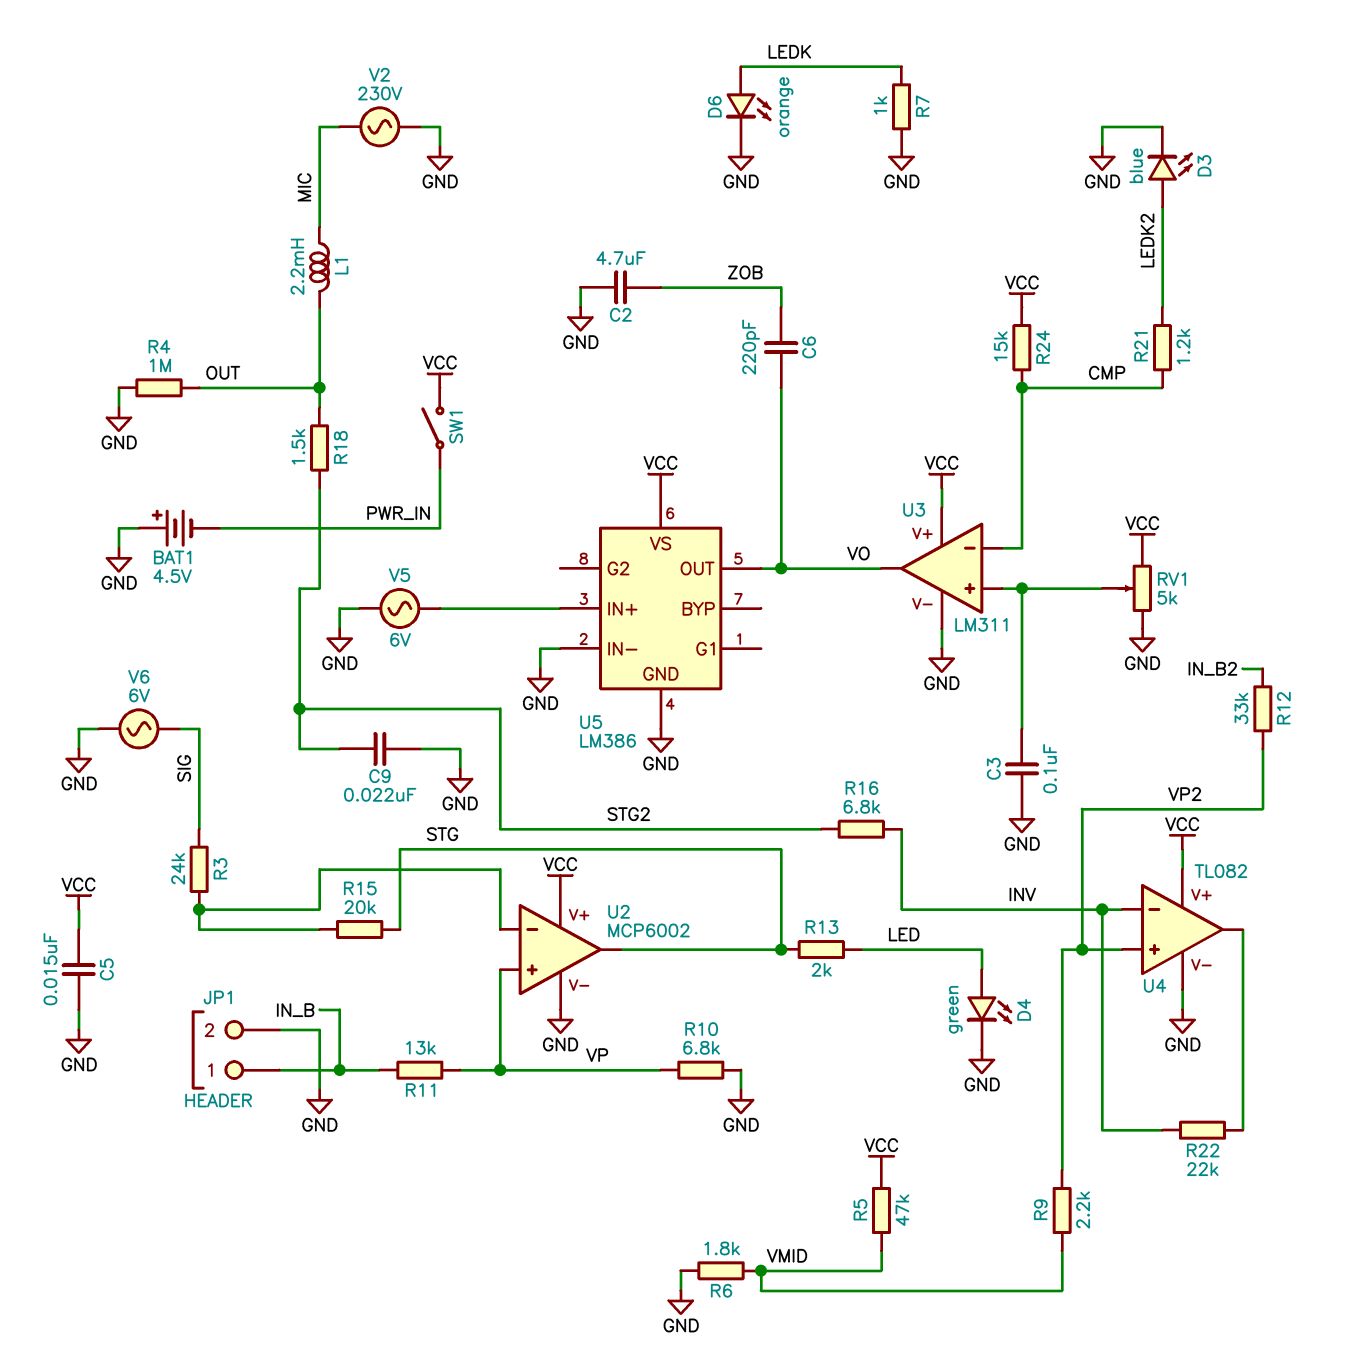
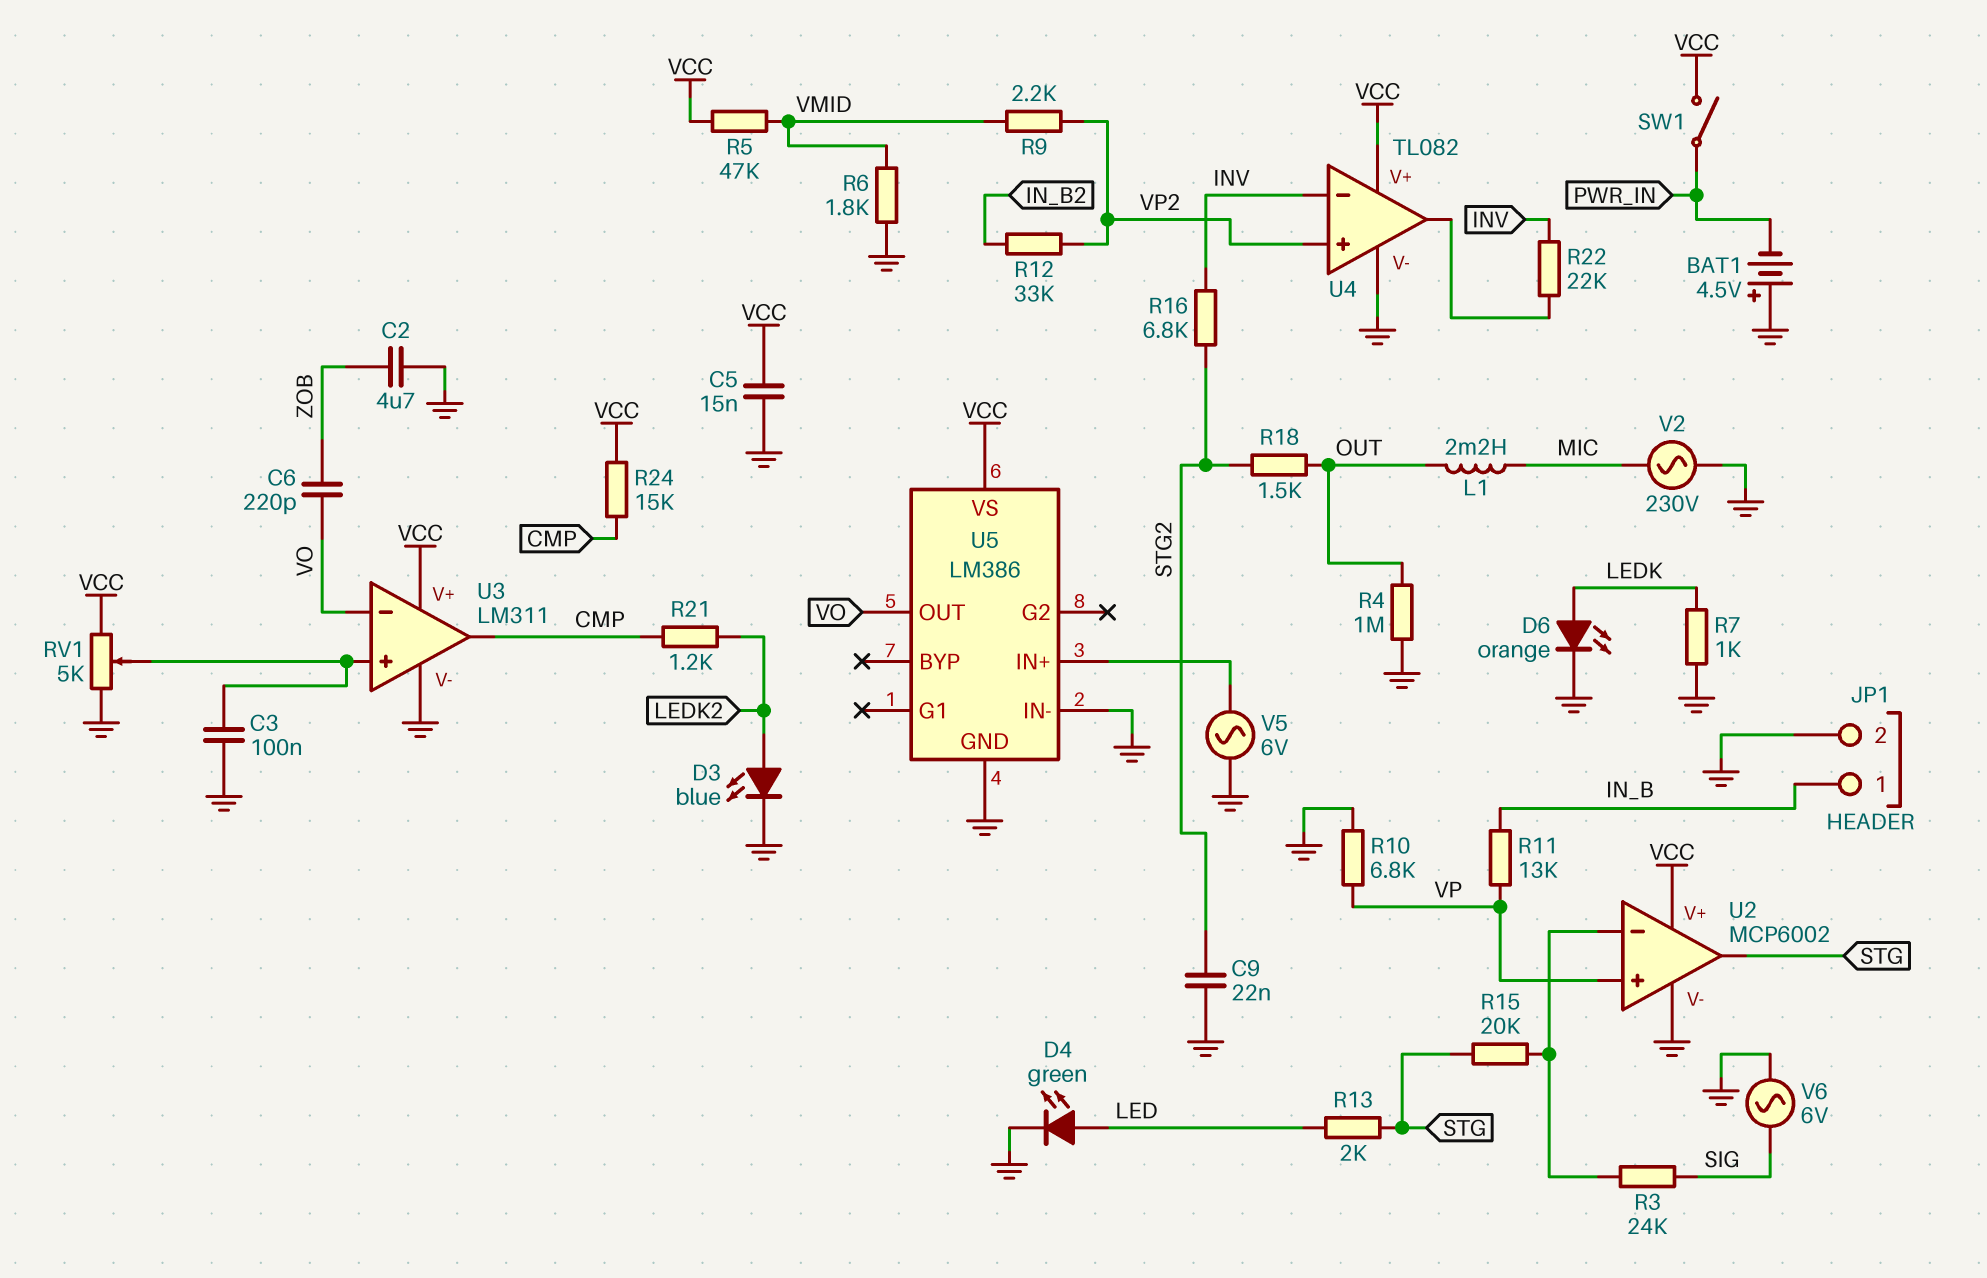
U3 pin in-: CMP -> VO
U3 pin out: VO -> CMP

